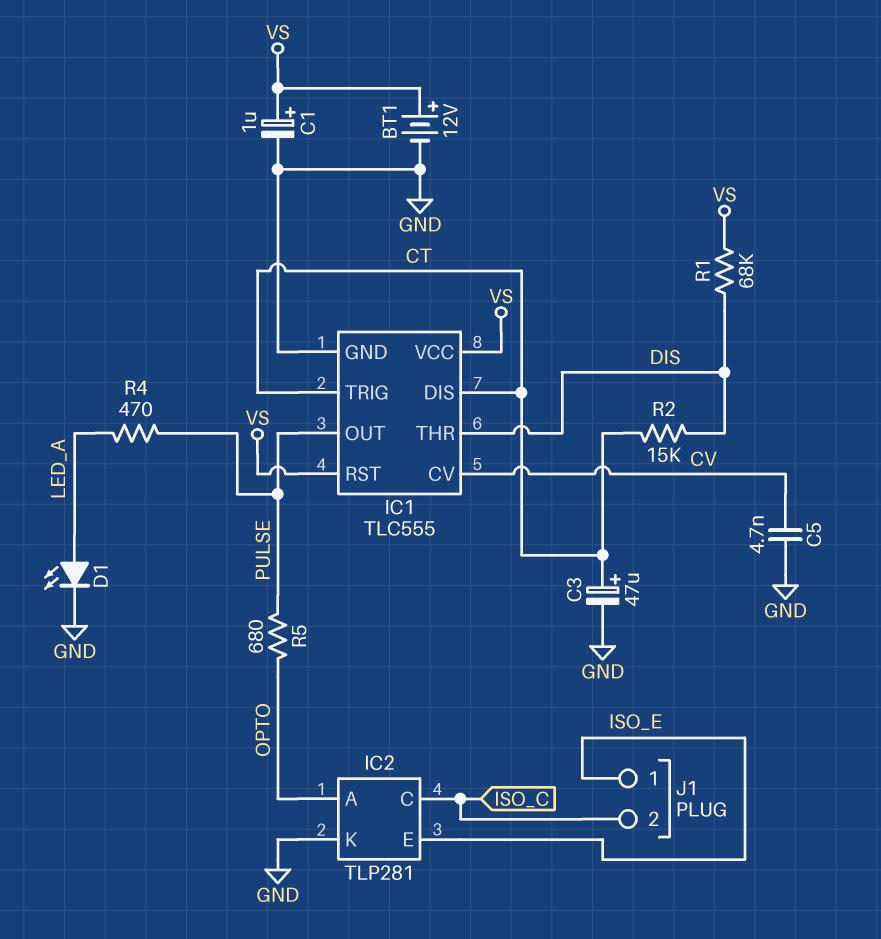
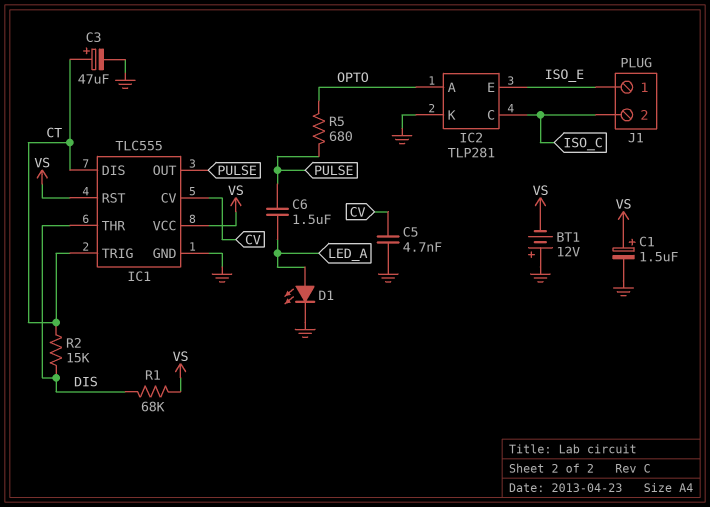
BT1: 12V (plus VS, minus GND) -> 12V (plus GND, minus VS)
C1: 1uF (plus VS, minus GND) -> 1.5uF (plus VS, minus GND)
C6: none -> 1.5uF (LED_A, PULSE)
R4: 470 (LED_A, PULSE) -> none

